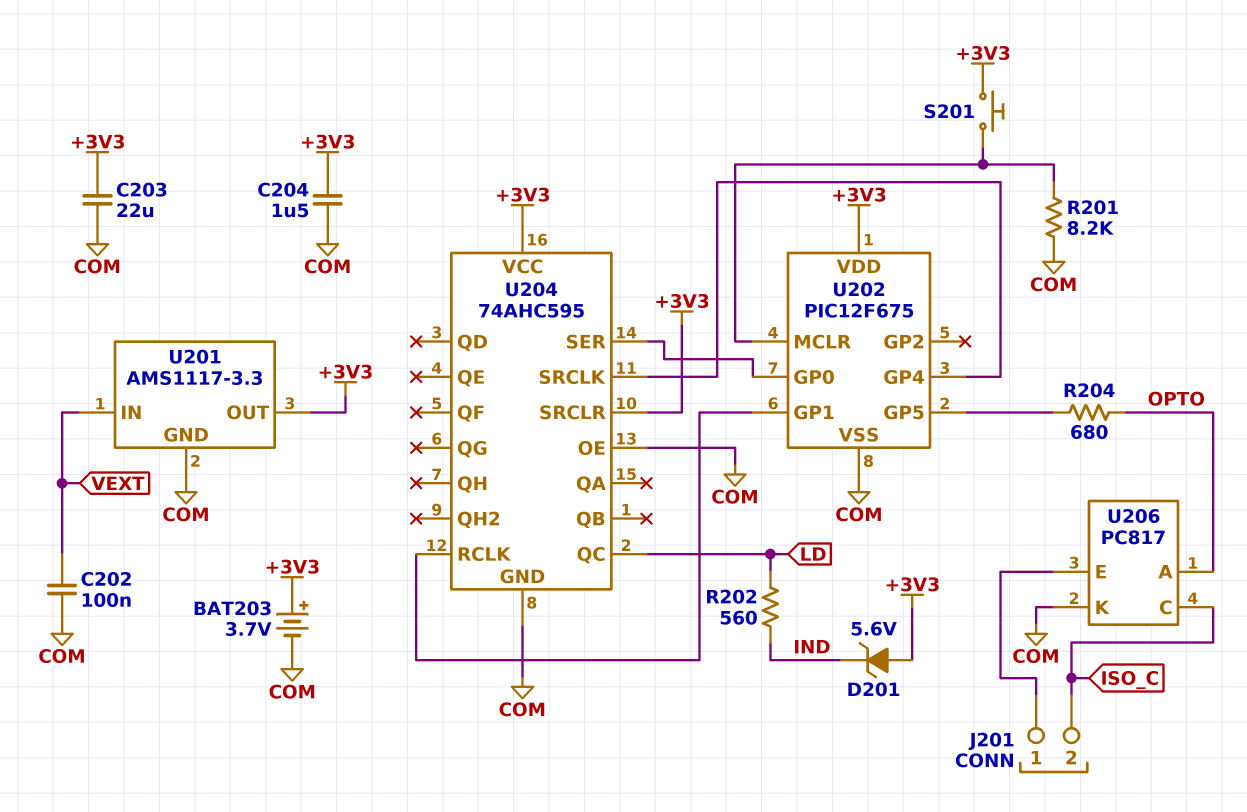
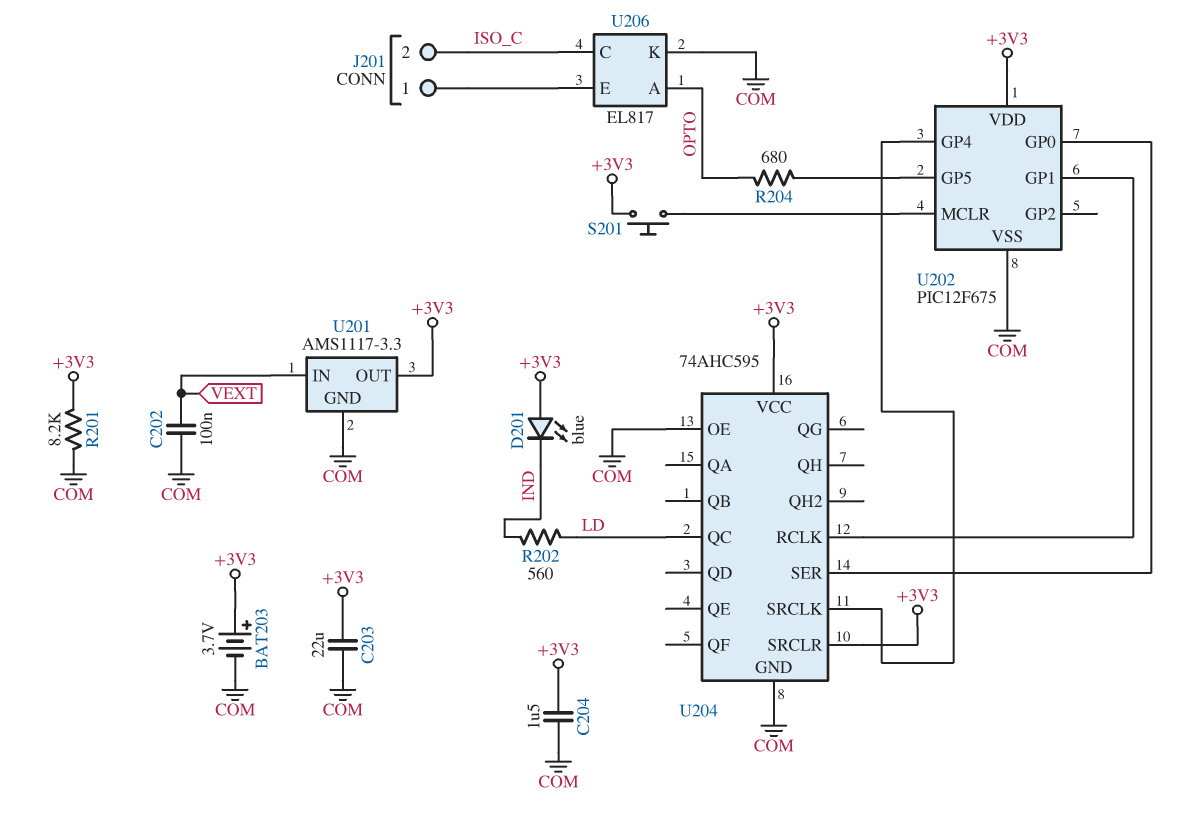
D201: zener 5.6V (A +3V3, K IND) -> LED blue (A +3V3, K IND)
R201: 8.2k (COM, U202/MCLR) -> 8.2k (+3V3, COM)
U206: PC817 -> EL817

